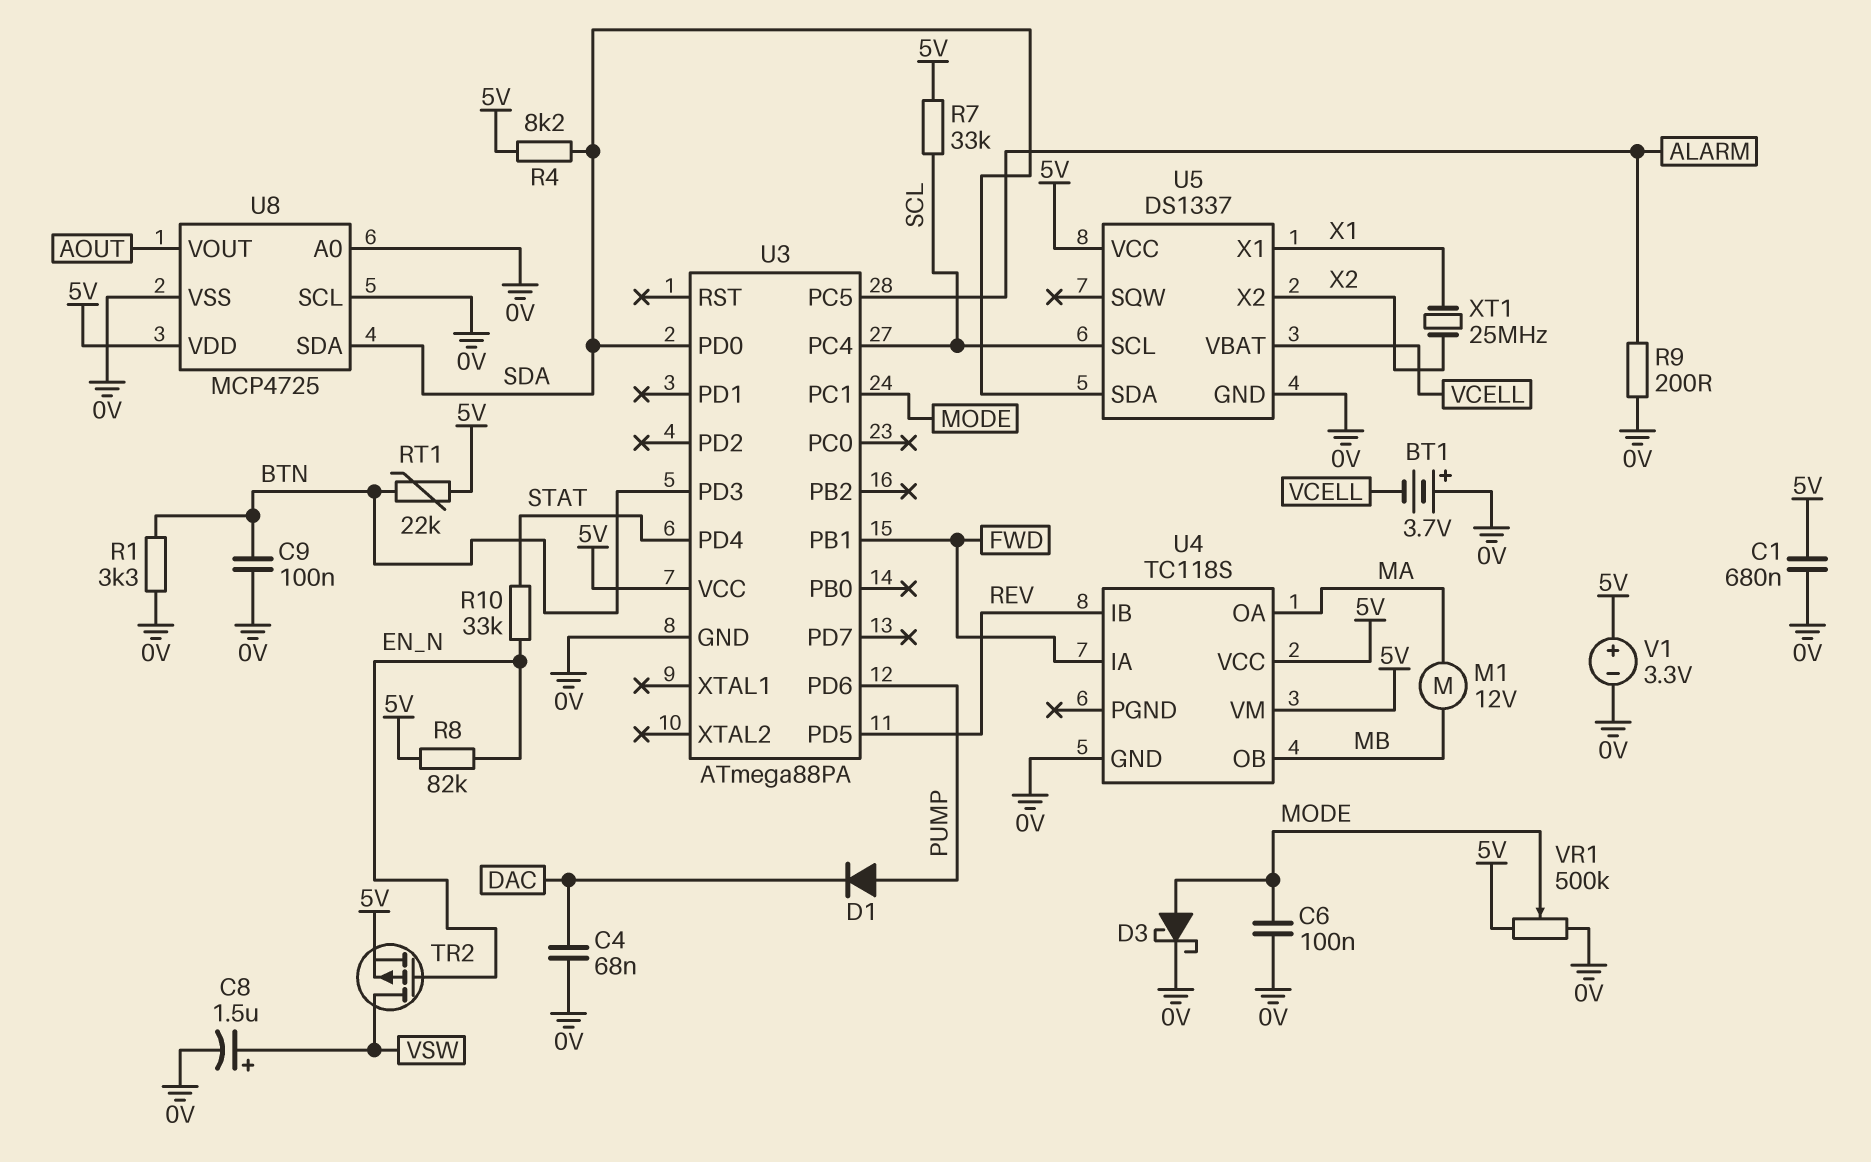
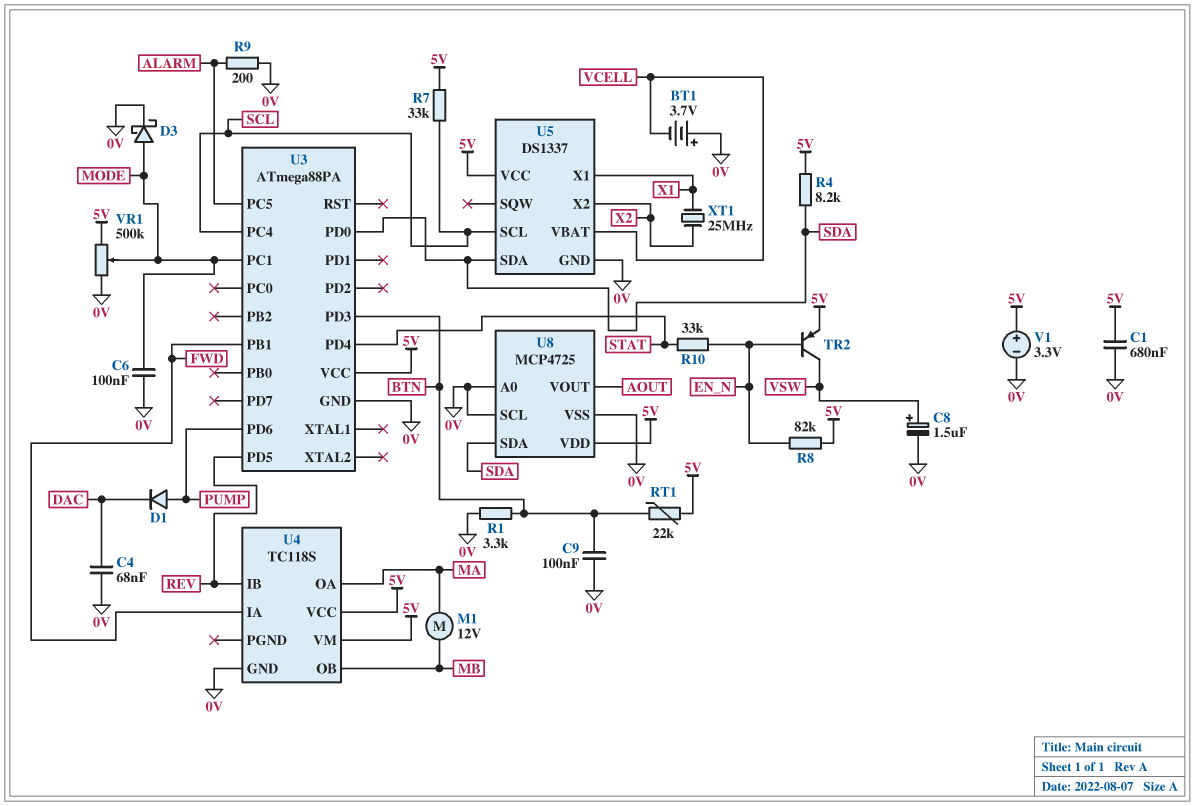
TR2: PMOS (G EN_N, D VSW, S 5V) -> PNP (B EN_N, C VSW, E 5V)

